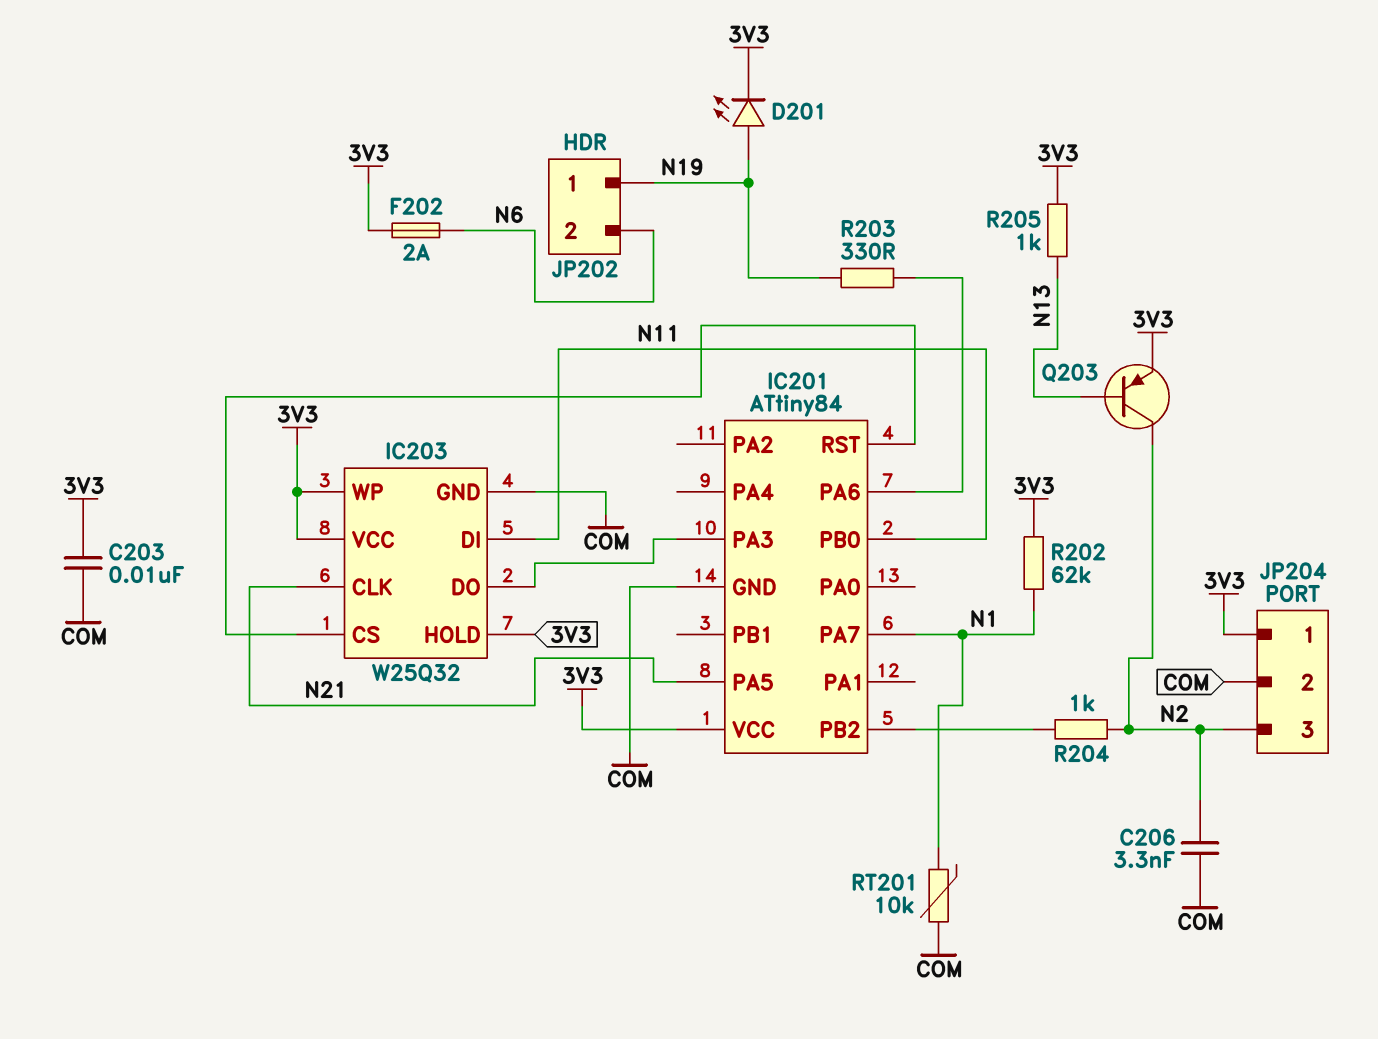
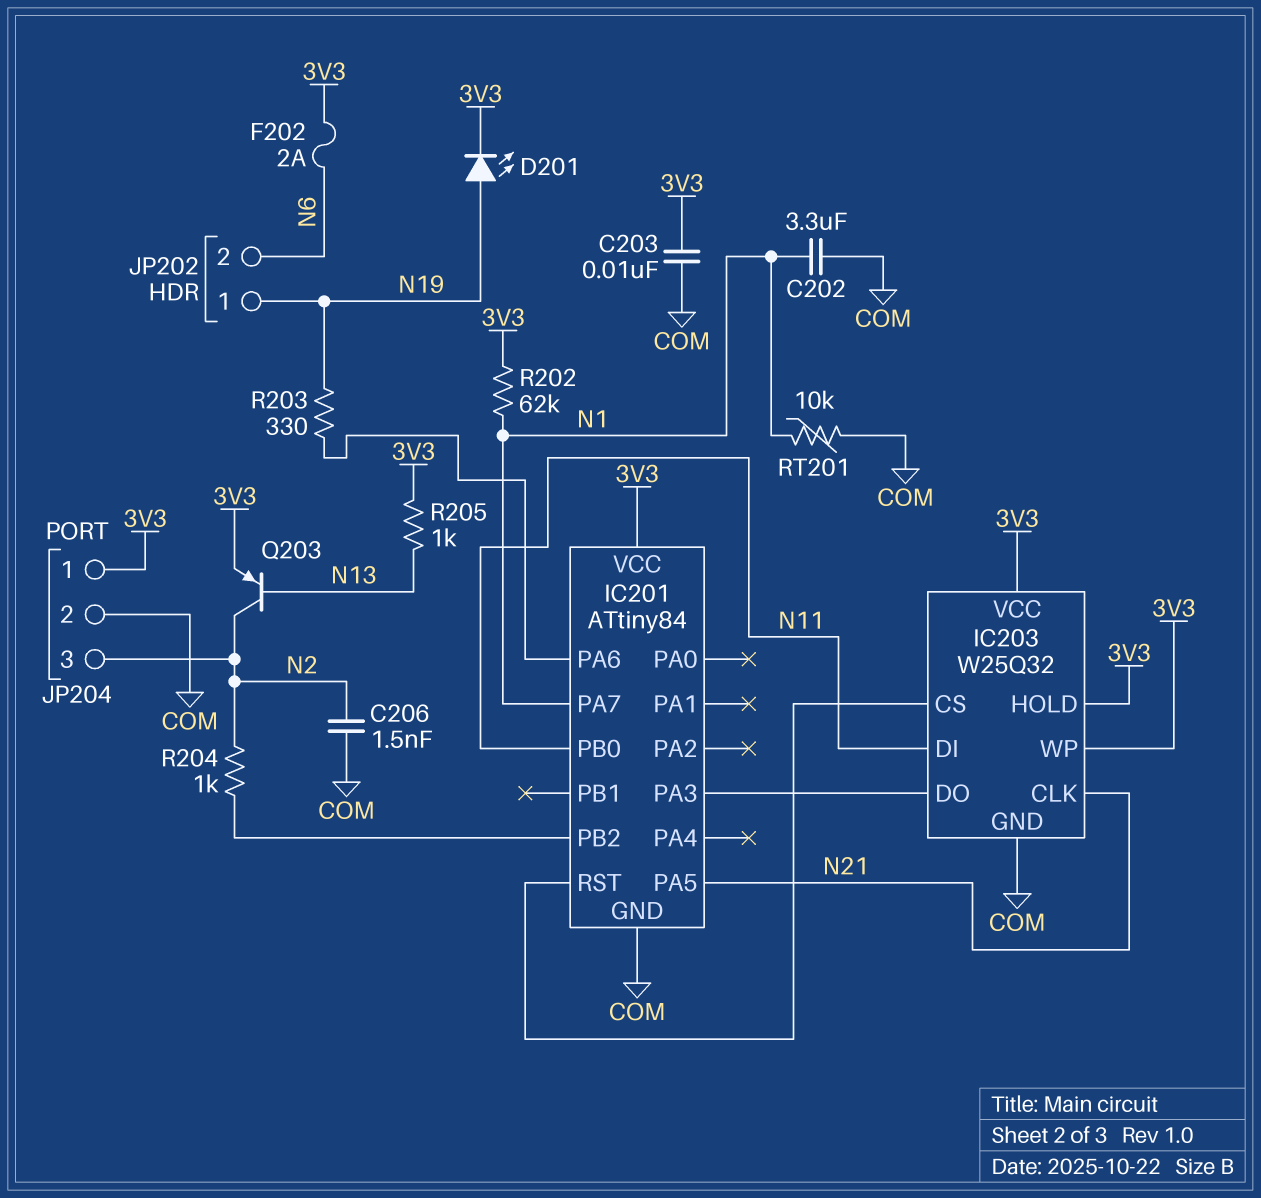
C202: none -> 3.3uF (COM, N1)
C206: 3.3nF (COM, N2) -> 1.5nF (COM, N2)

